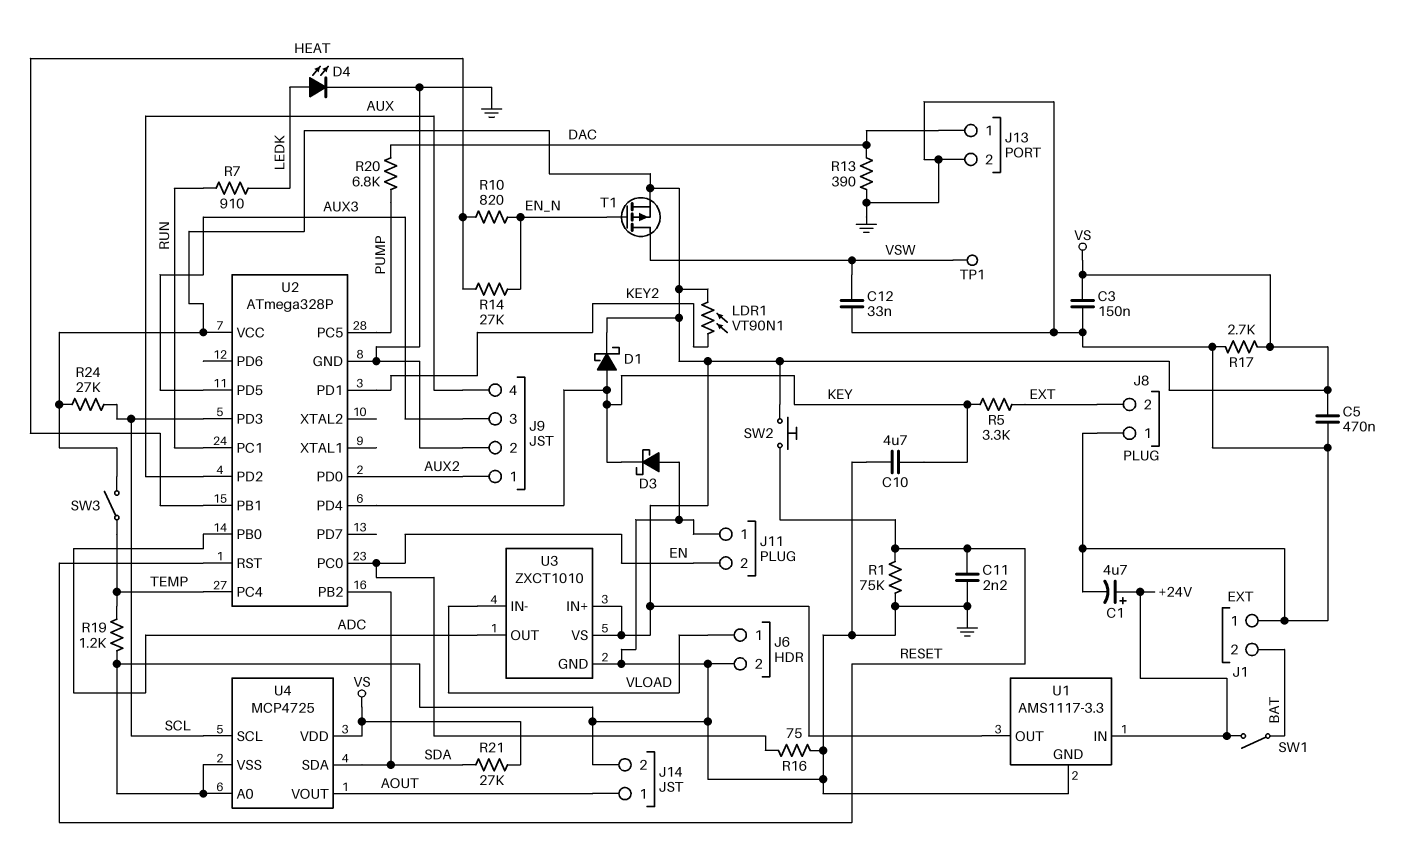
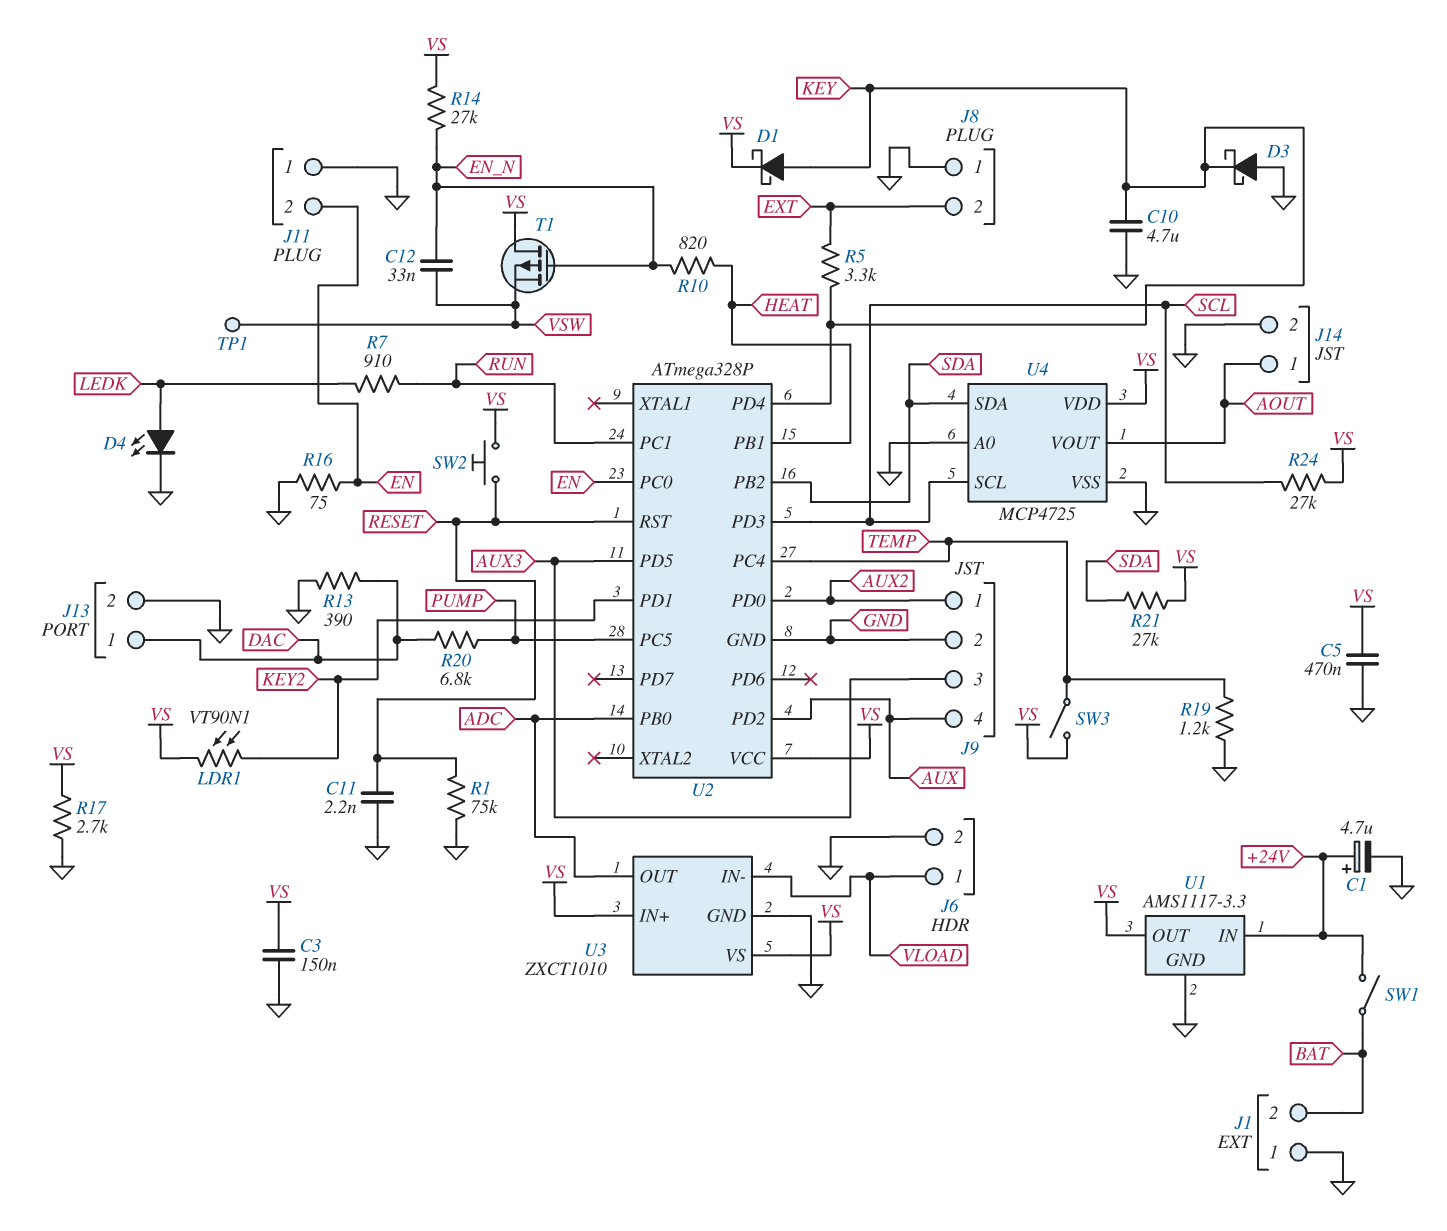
C12: 33nF (GND, VSW) -> 33nF (EN_N, VSW)
R14: 27k (EN_N, HEAT) -> 27k (EN_N, VS)
T1: PMOS (G EN_N, D VSW, S VS) -> PMOS (G EN_N, D VS, S VSW)

